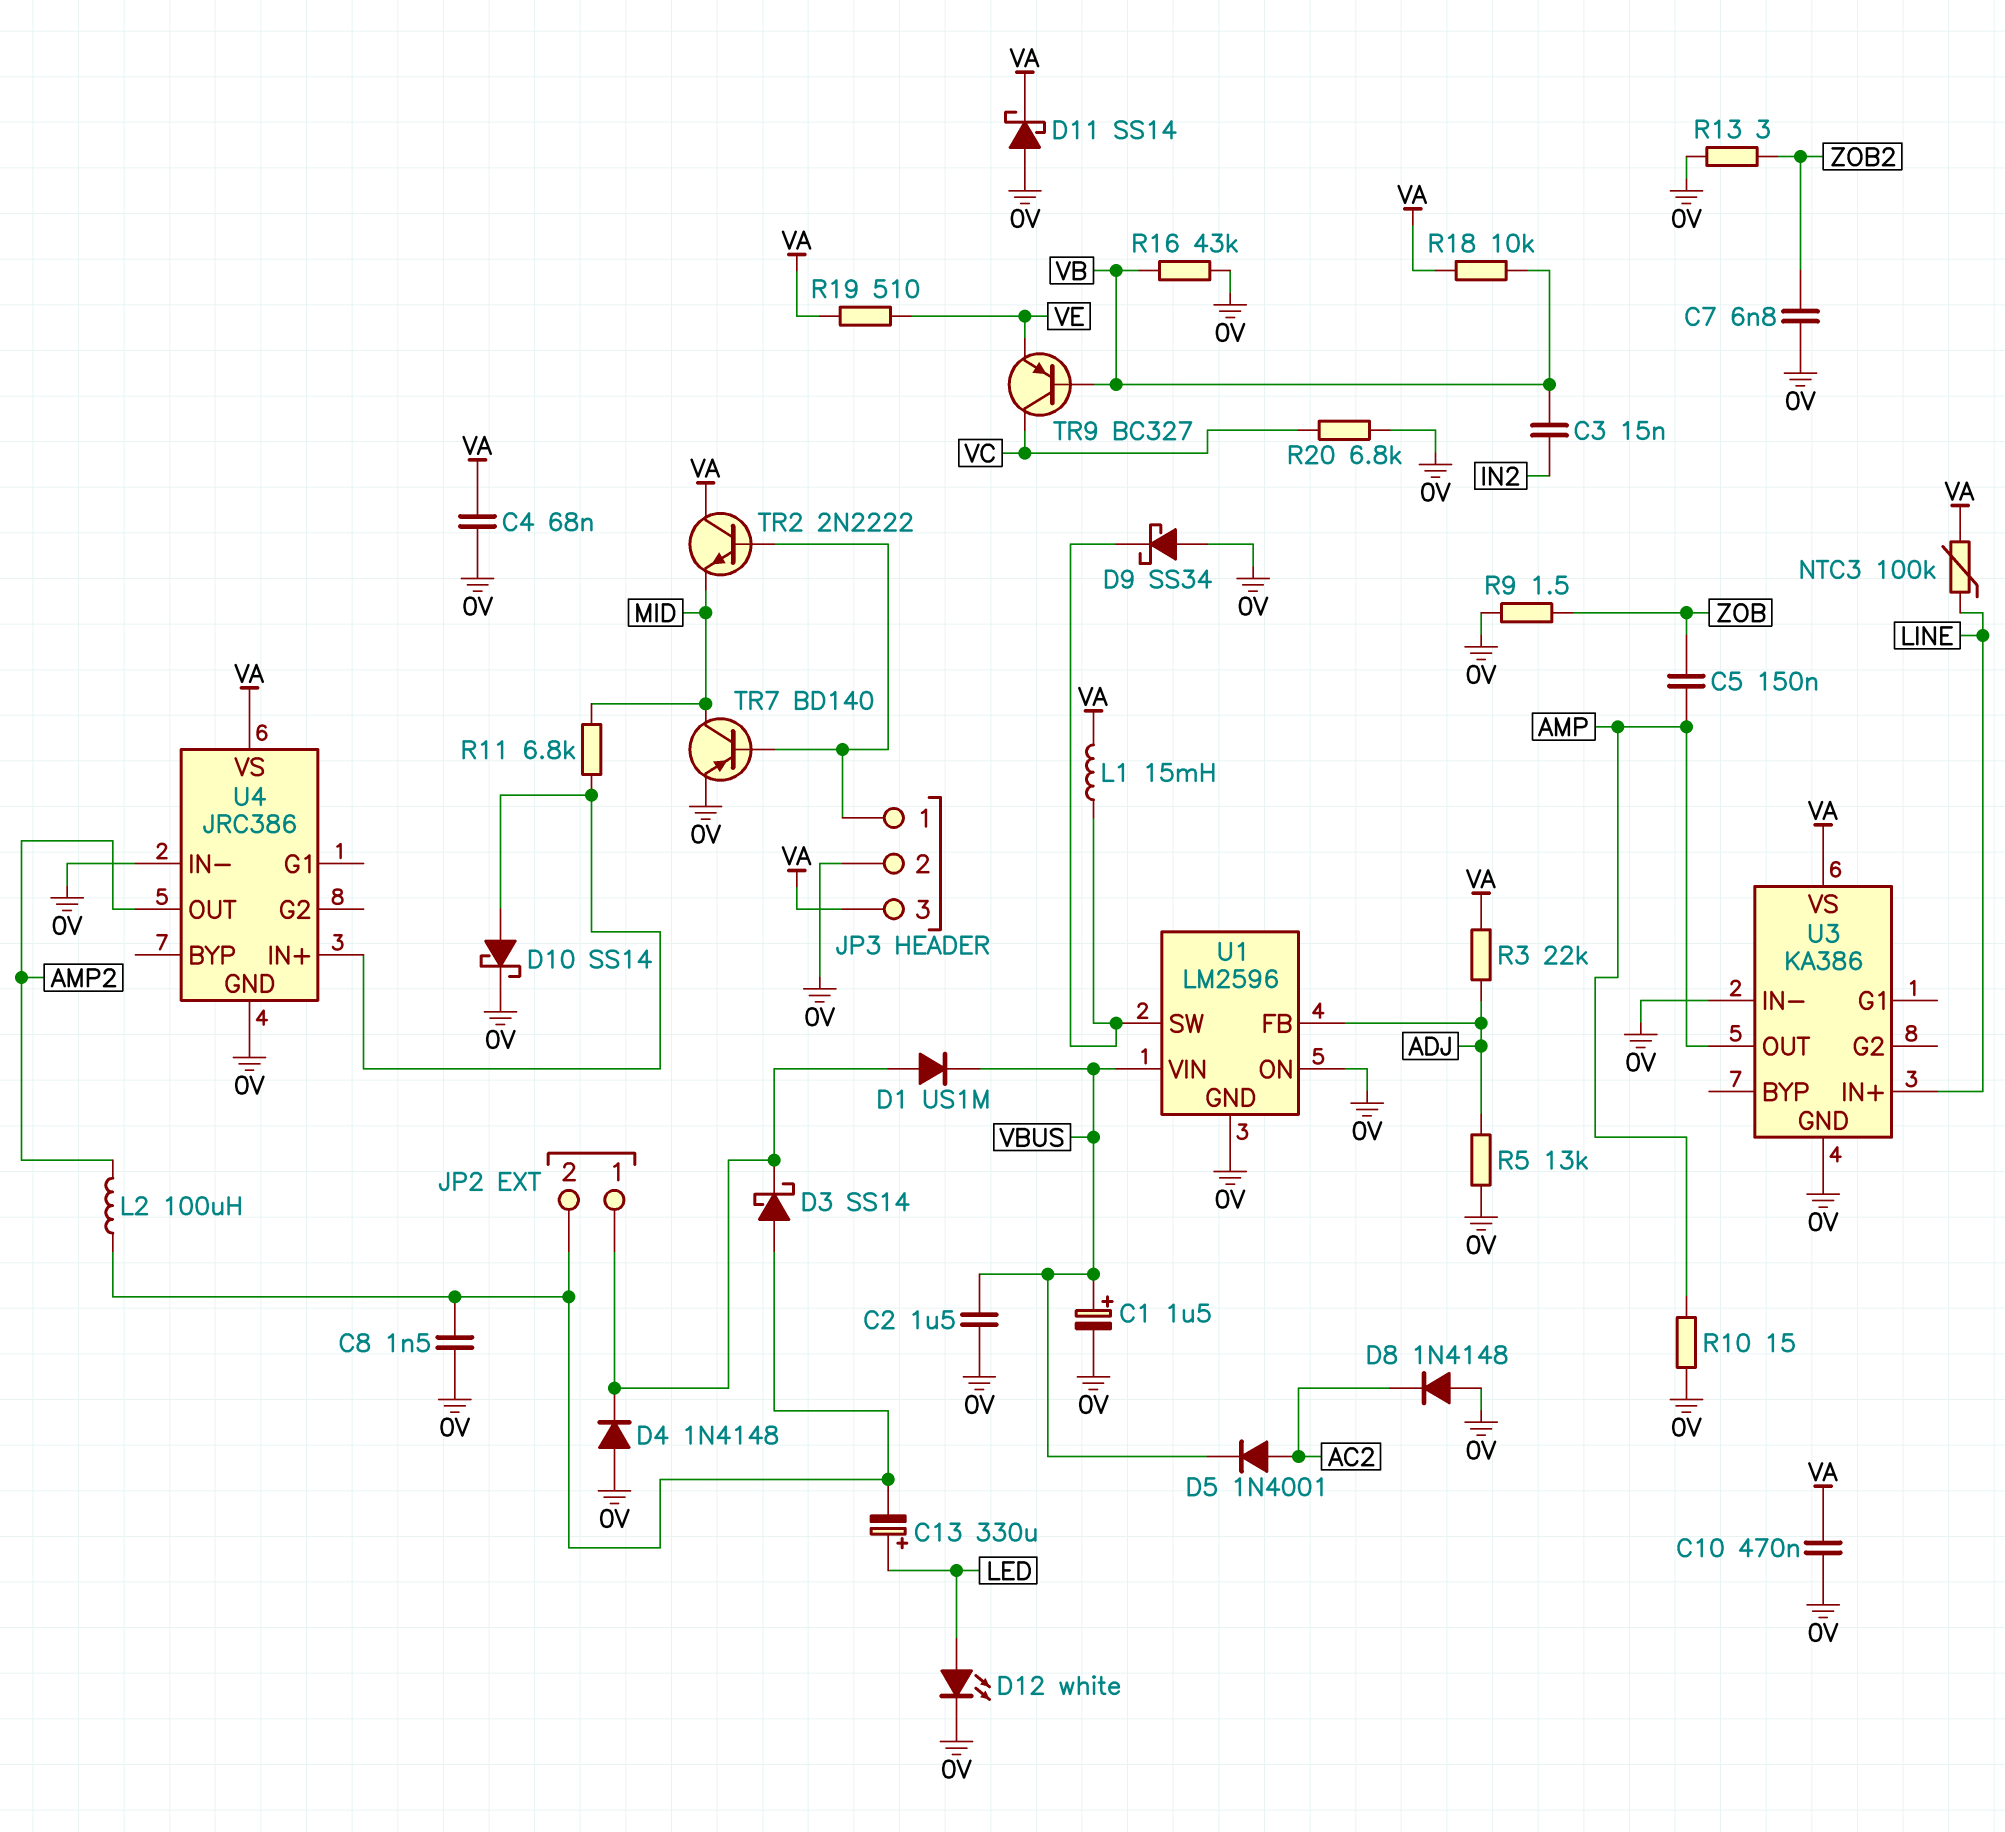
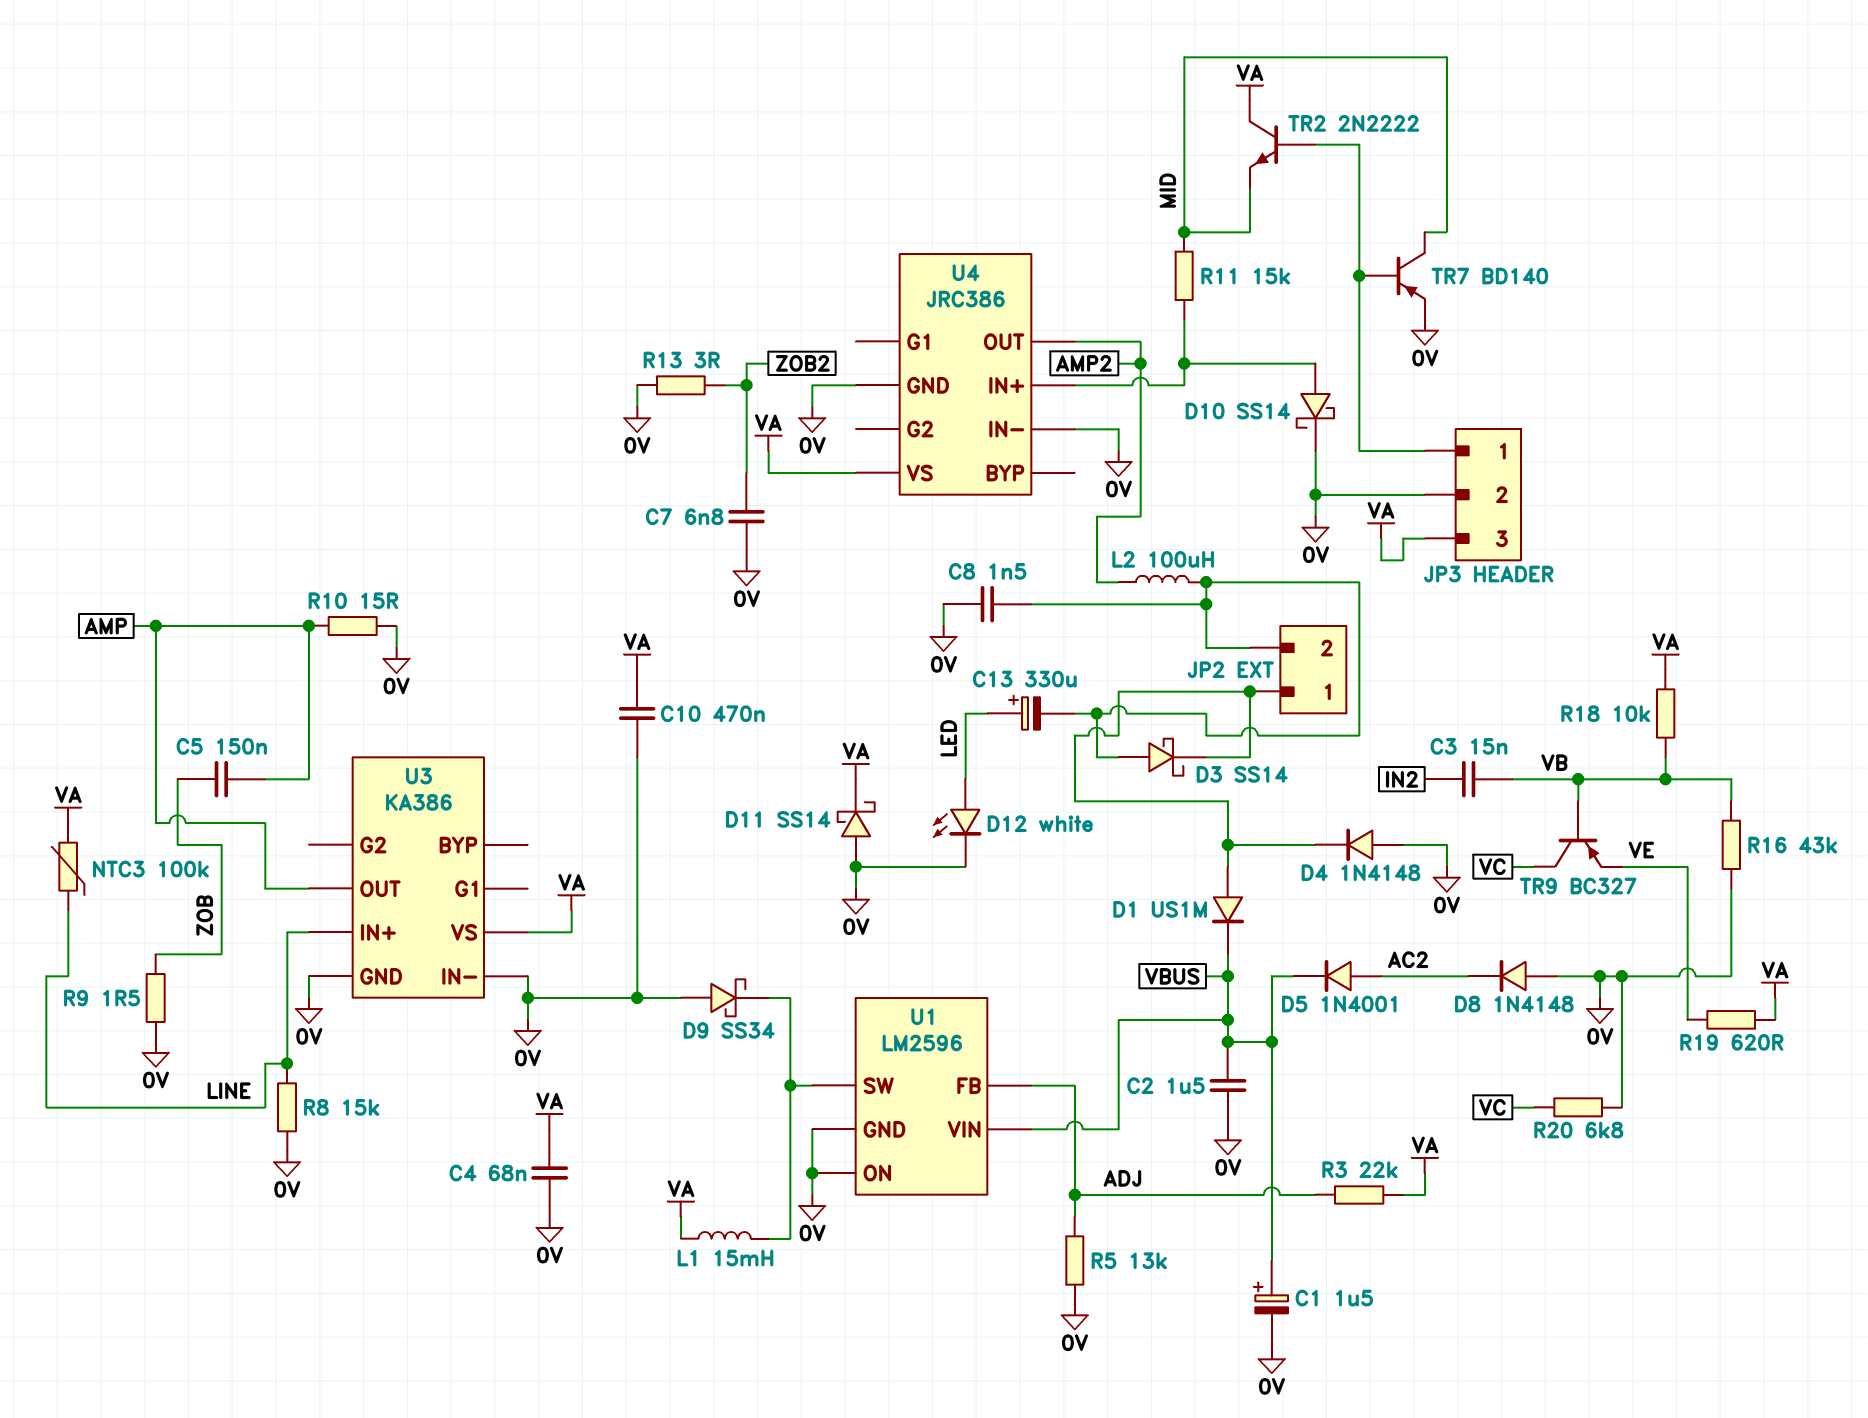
R8: none -> 15k (0V, LINE)
R11: 6.8k (MID, U4/IN+) -> 15k (MID, U4/IN+)
R19: 510 (VA, VE) -> 620 (VA, VE)

